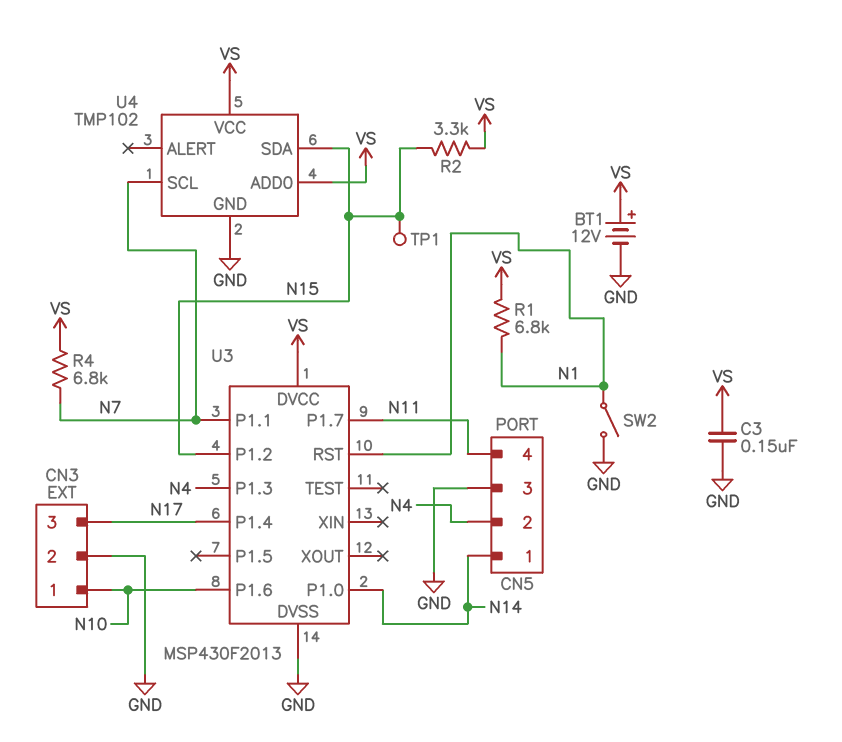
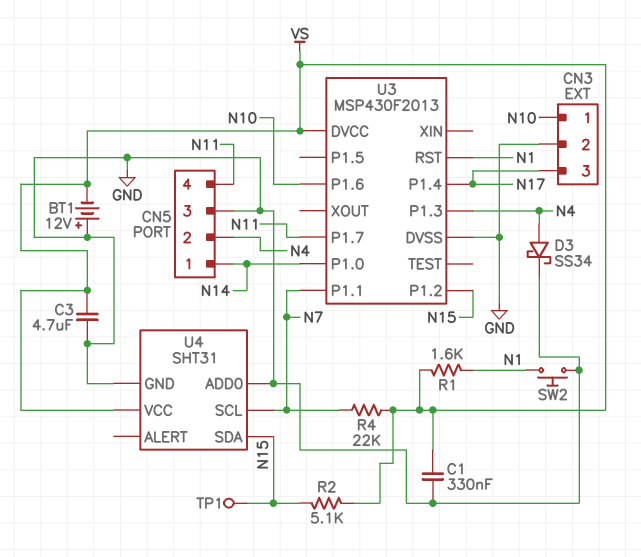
BT1: 12V (plus VS, minus GND) -> 12V (plus GND, minus VS)
C1: none -> 330nF (GND, VS)
C3: 150nF (GND, VS) -> 4.7uF (GND, VS)
D3: none -> schottky SS34 (A N4, K GND)
R1: 6.8k (N1, VS) -> 1.6k (N1, VS)
R2: 3.3k (N15, VS) -> 5.1k (N15, VS)
R4: 6.8k (N7, VS) -> 22k (N7, VS)
SW2: switch (GND, N1) -> button (GND, N1)
U4: TMP102 -> SHT31
U4 pin ADD0: VS -> GND

